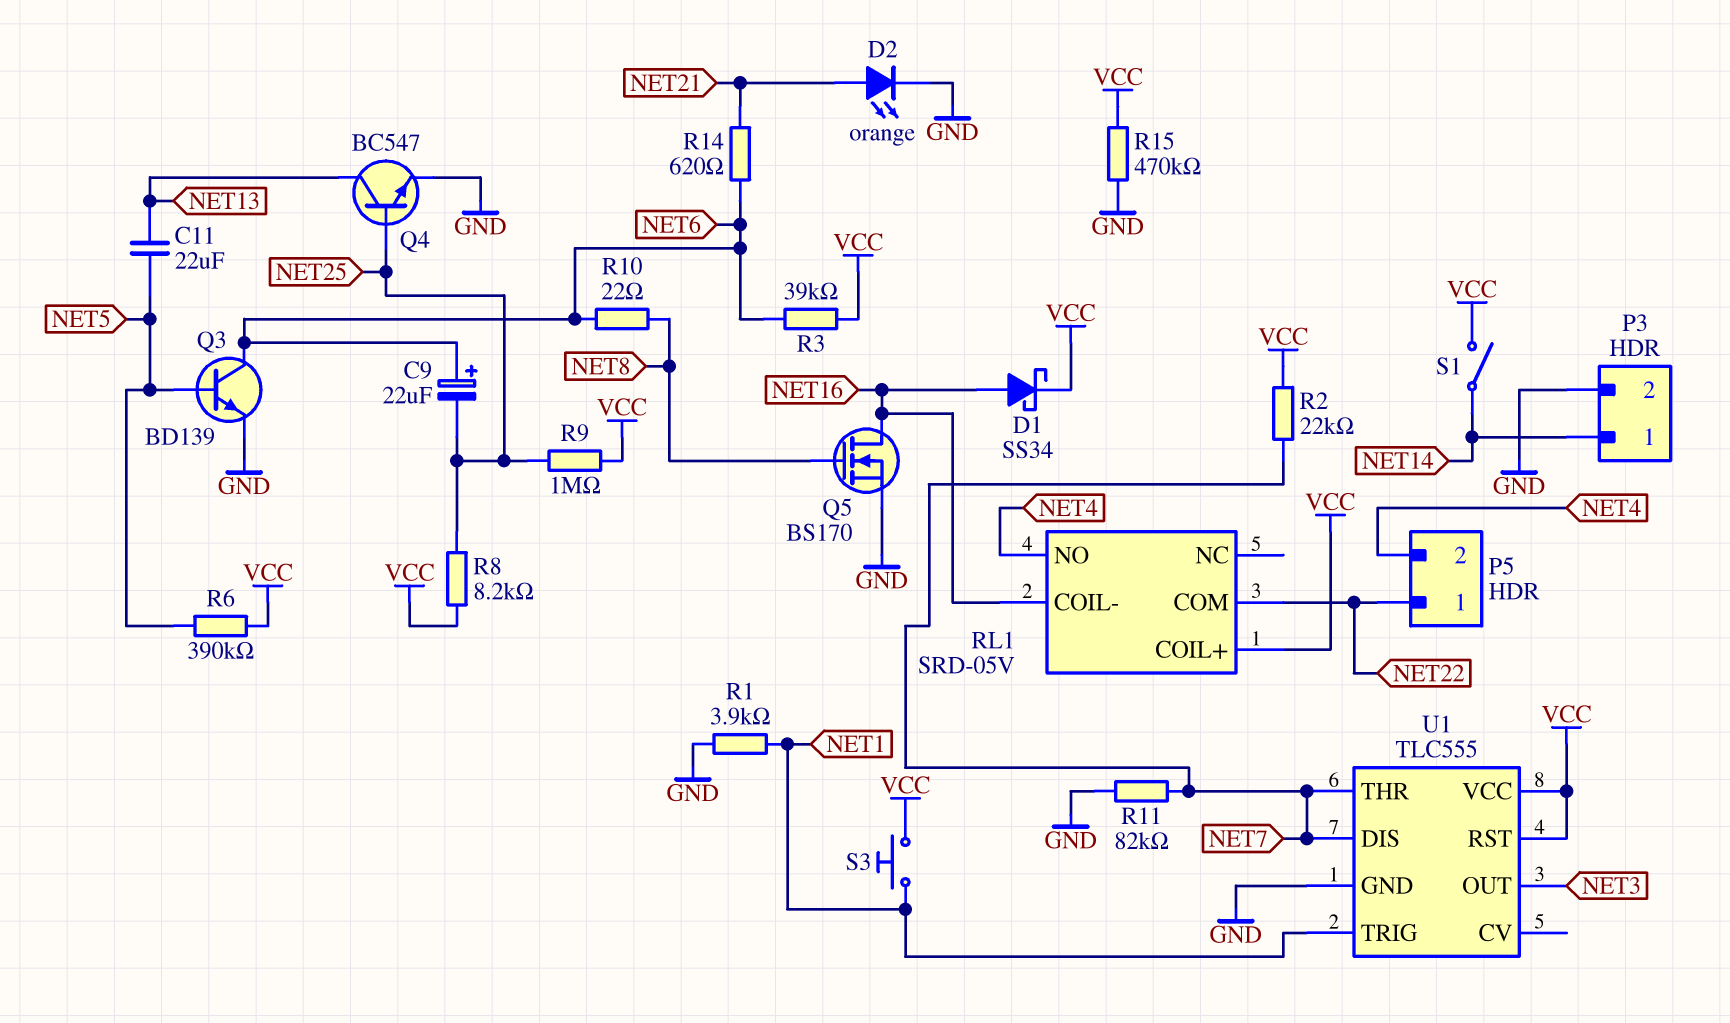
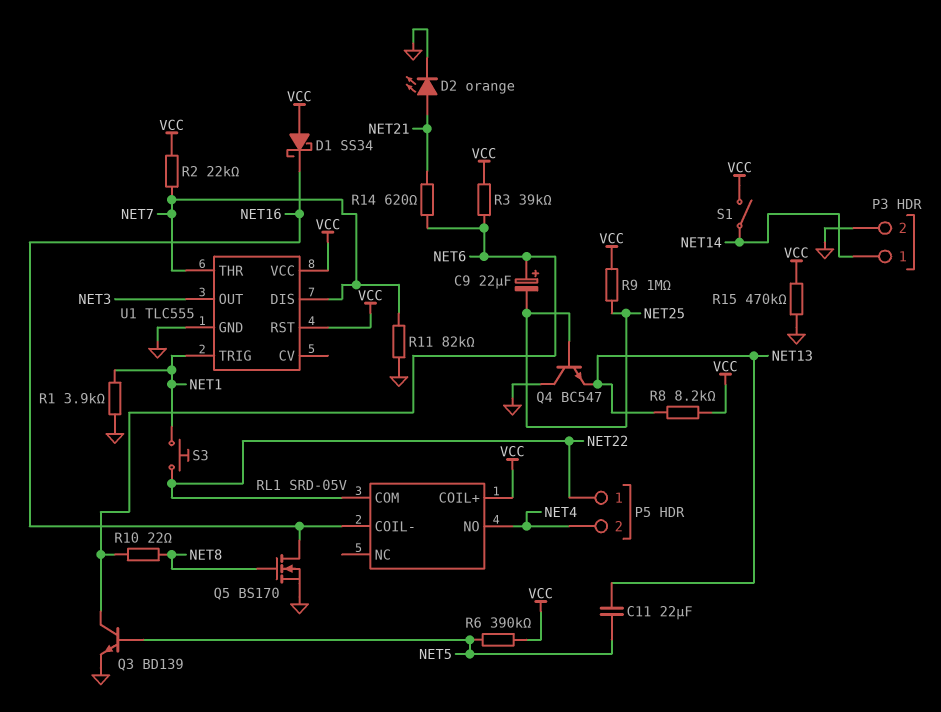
D1: schottky SS34 (A NET16, K VCC) -> schottky SS34 (A VCC, K NET16)
Q4: NPN BC547 (B NET25, C NET13, E GND) -> NPN BC547 (B NET25, C GND, E NET13)
R8: 8.2k (NET25, VCC) -> 8.2k (NET13, VCC)
S3: button (NET1, VCC) -> button (NET1, NET22)

